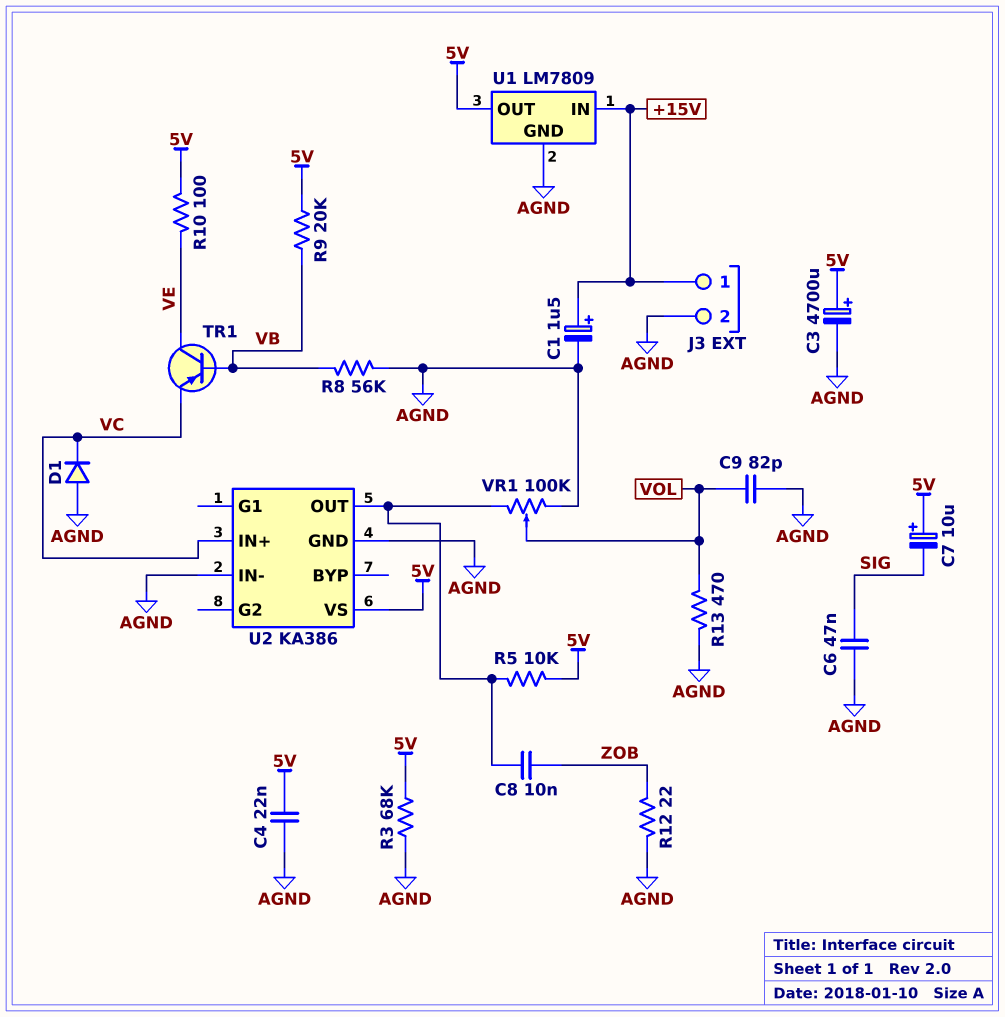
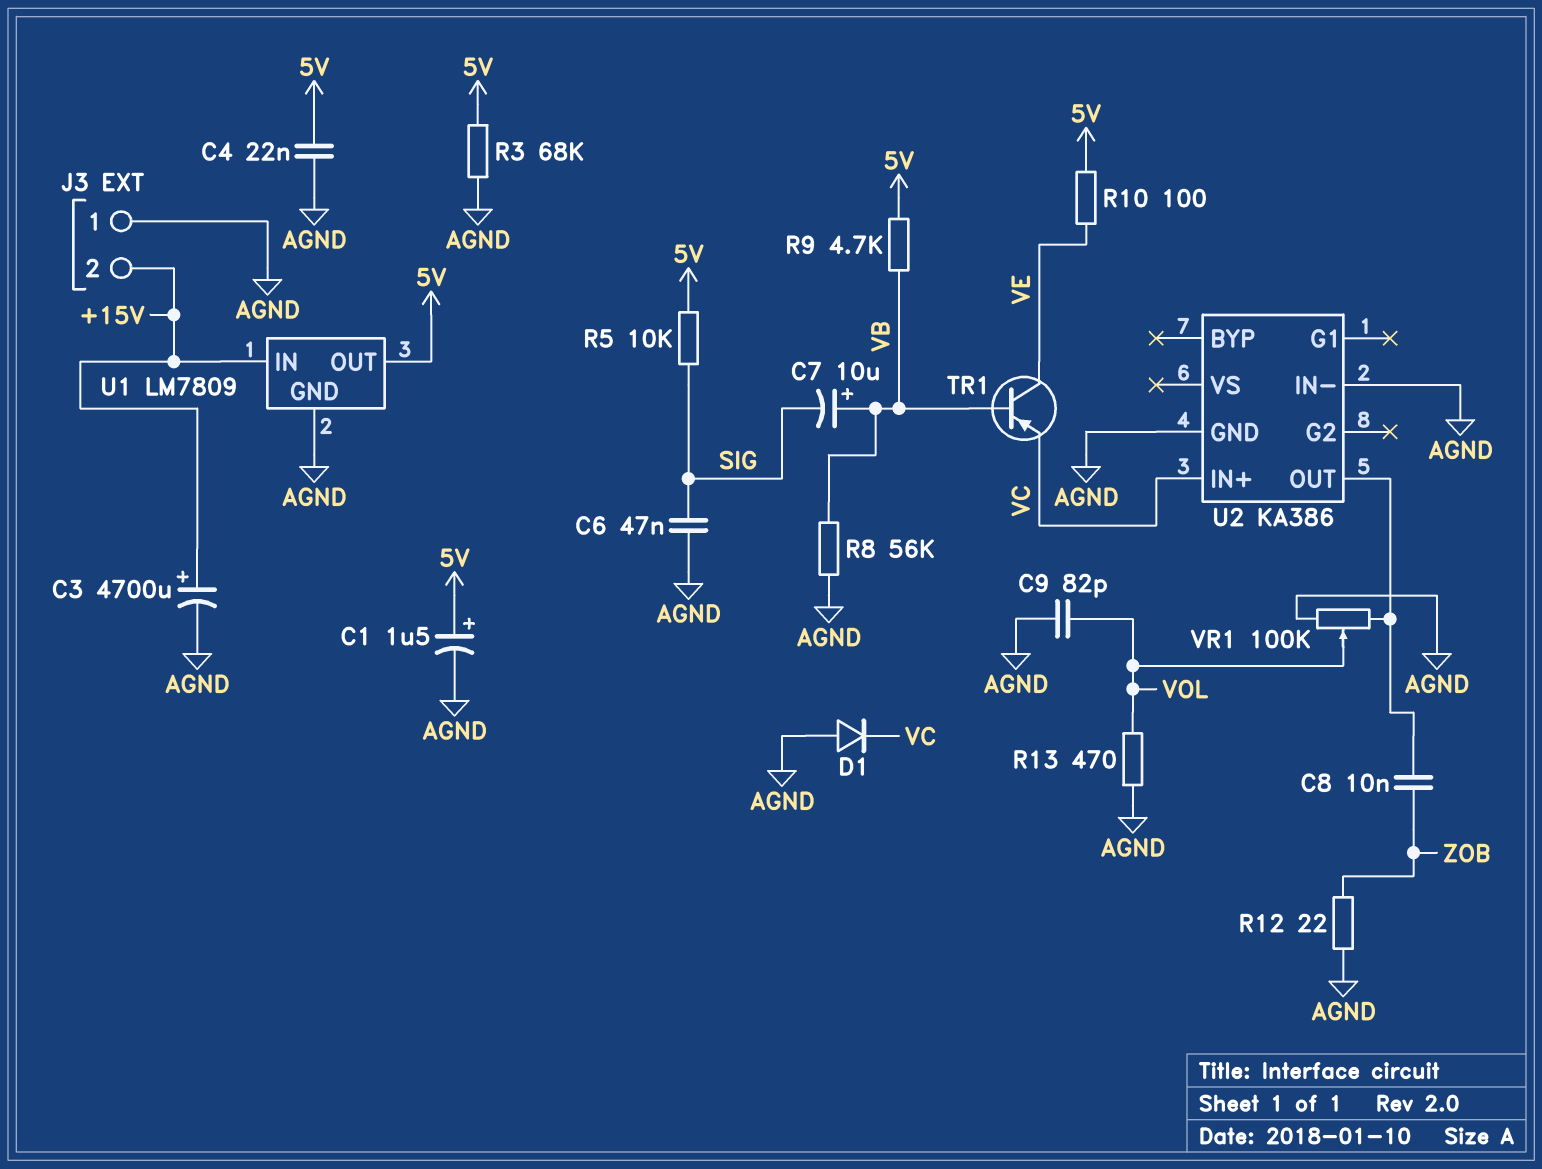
C1: 1.5uF (plus +15V, minus AGND) -> 1.5uF (plus 5V, minus AGND)
C3: 4700uF (plus 5V, minus AGND) -> 4700uF (plus +15V, minus AGND)
C7: 10uF (plus 5V, minus SIG) -> 10uF (plus VB, minus SIG)
J3 pin 1: +15V -> AGND
J3 pin 2: AGND -> +15V
R5: 10k (5V, U2/OUT) -> 10k (5V, SIG)
R9: 20k (5V, VB) -> 4.7k (5V, VB)
U2 pin VS: 5V -> none

